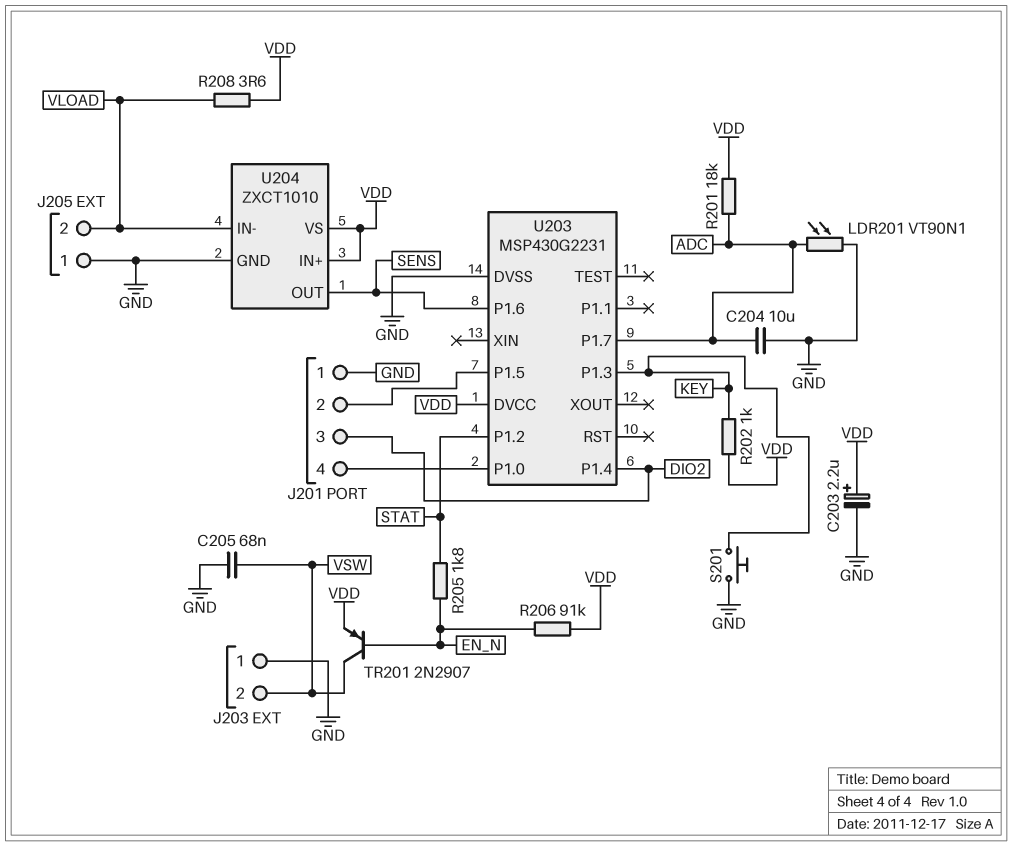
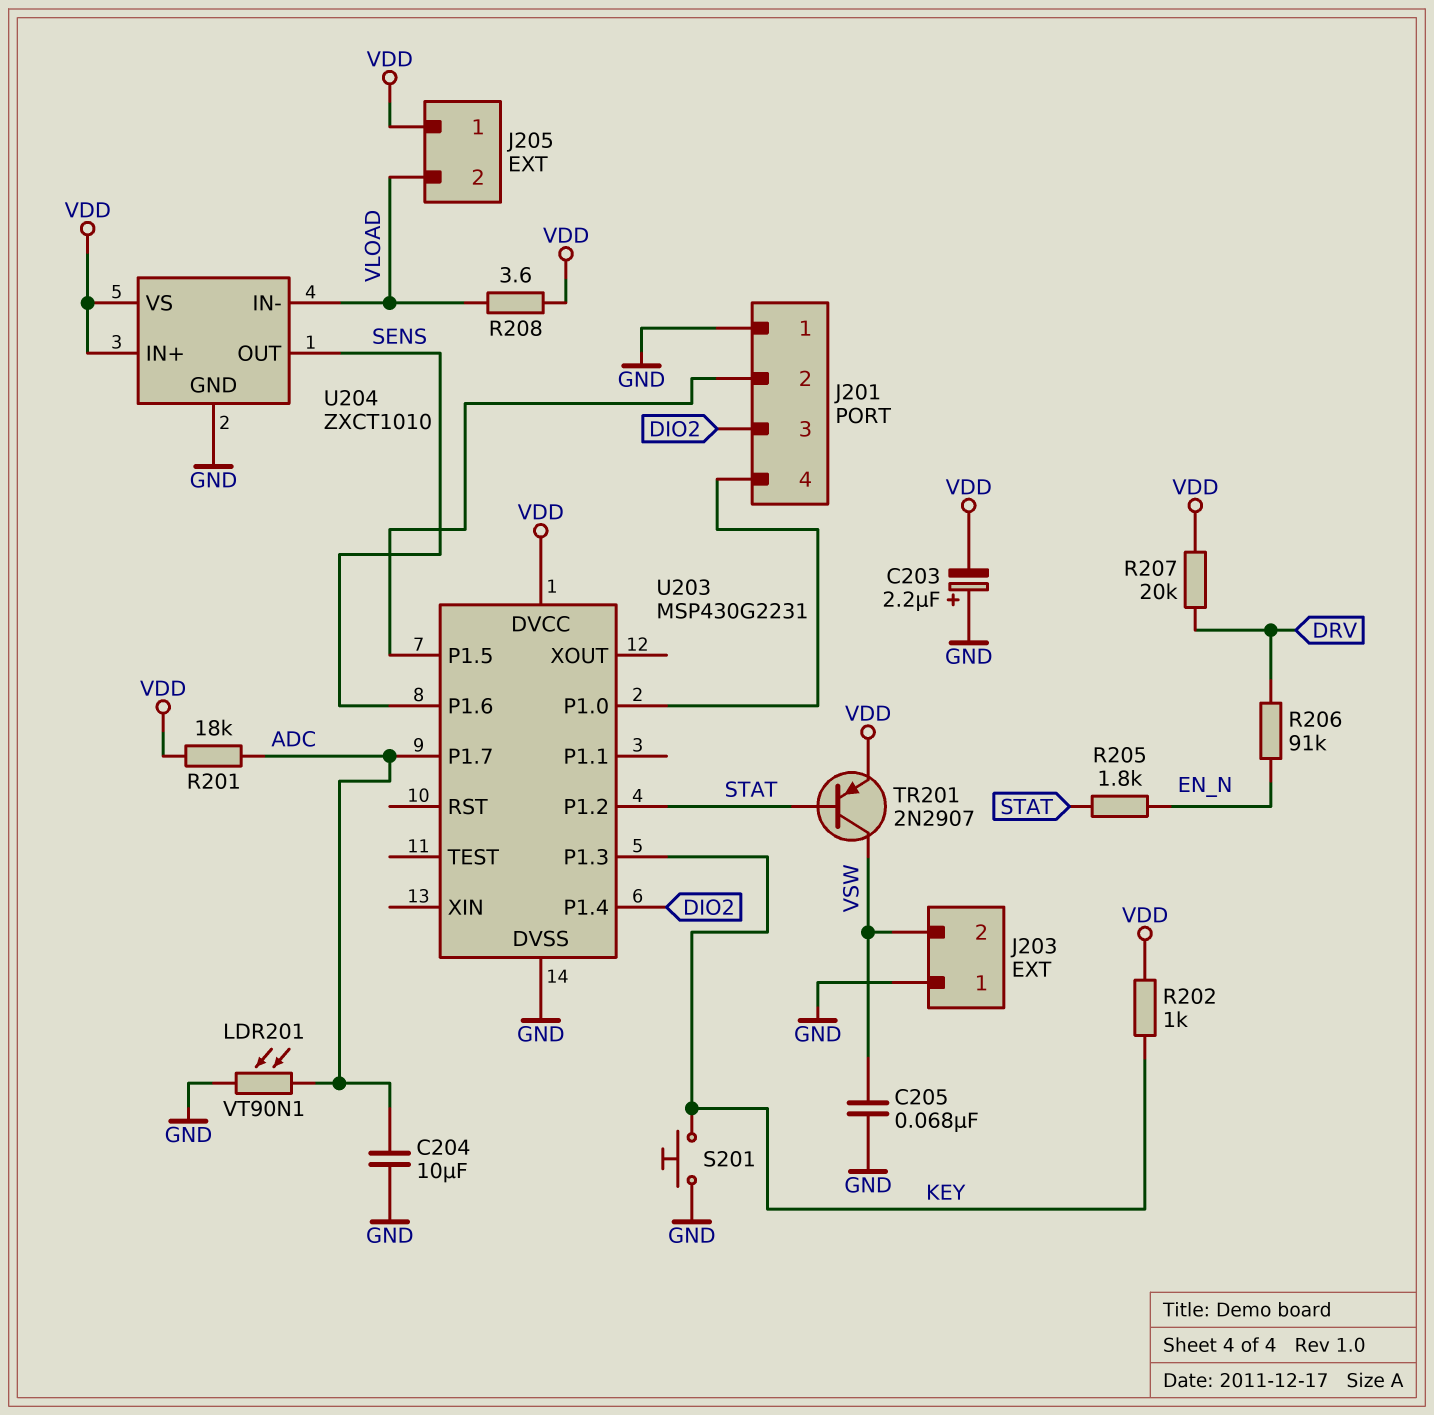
C203: 2.2uF (plus VDD, minus GND) -> 2.2uF (plus GND, minus VDD)
J205 pin 1: GND -> VDD
R206: 91k (EN_N, VDD) -> 91k (DRV, EN_N)
R207: none -> 20k (DRV, VDD)
TR201: PNP 2N2907 (B EN_N, C VSW, E VDD) -> PNP 2N2907 (B STAT, C VSW, E VDD)

